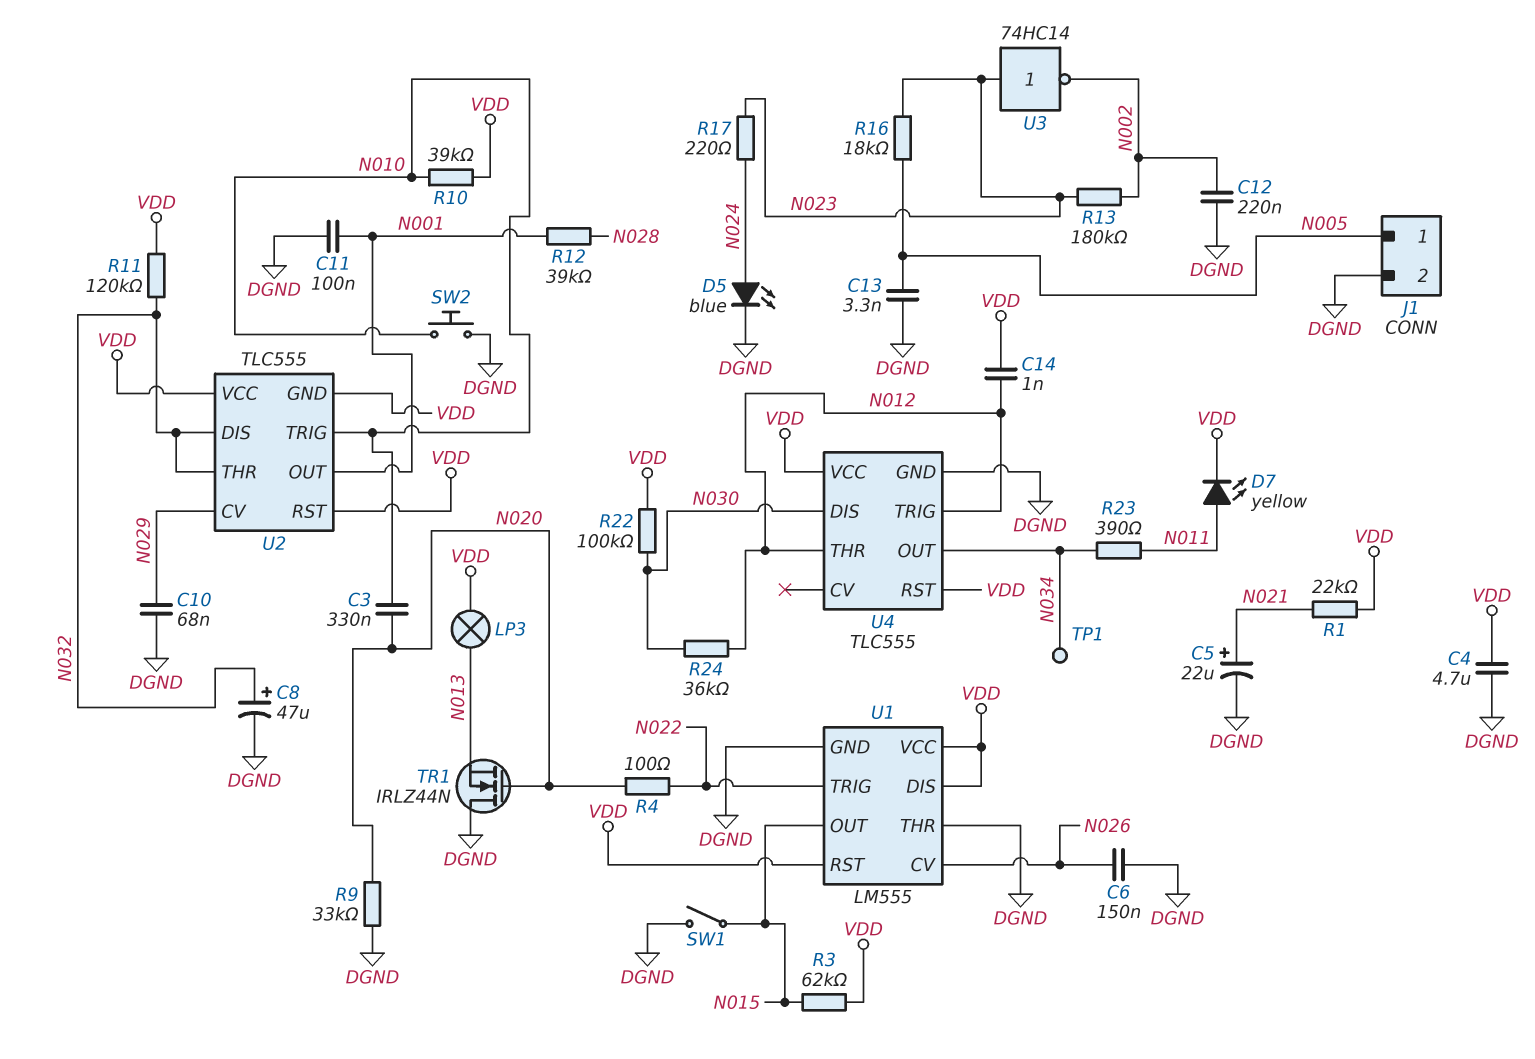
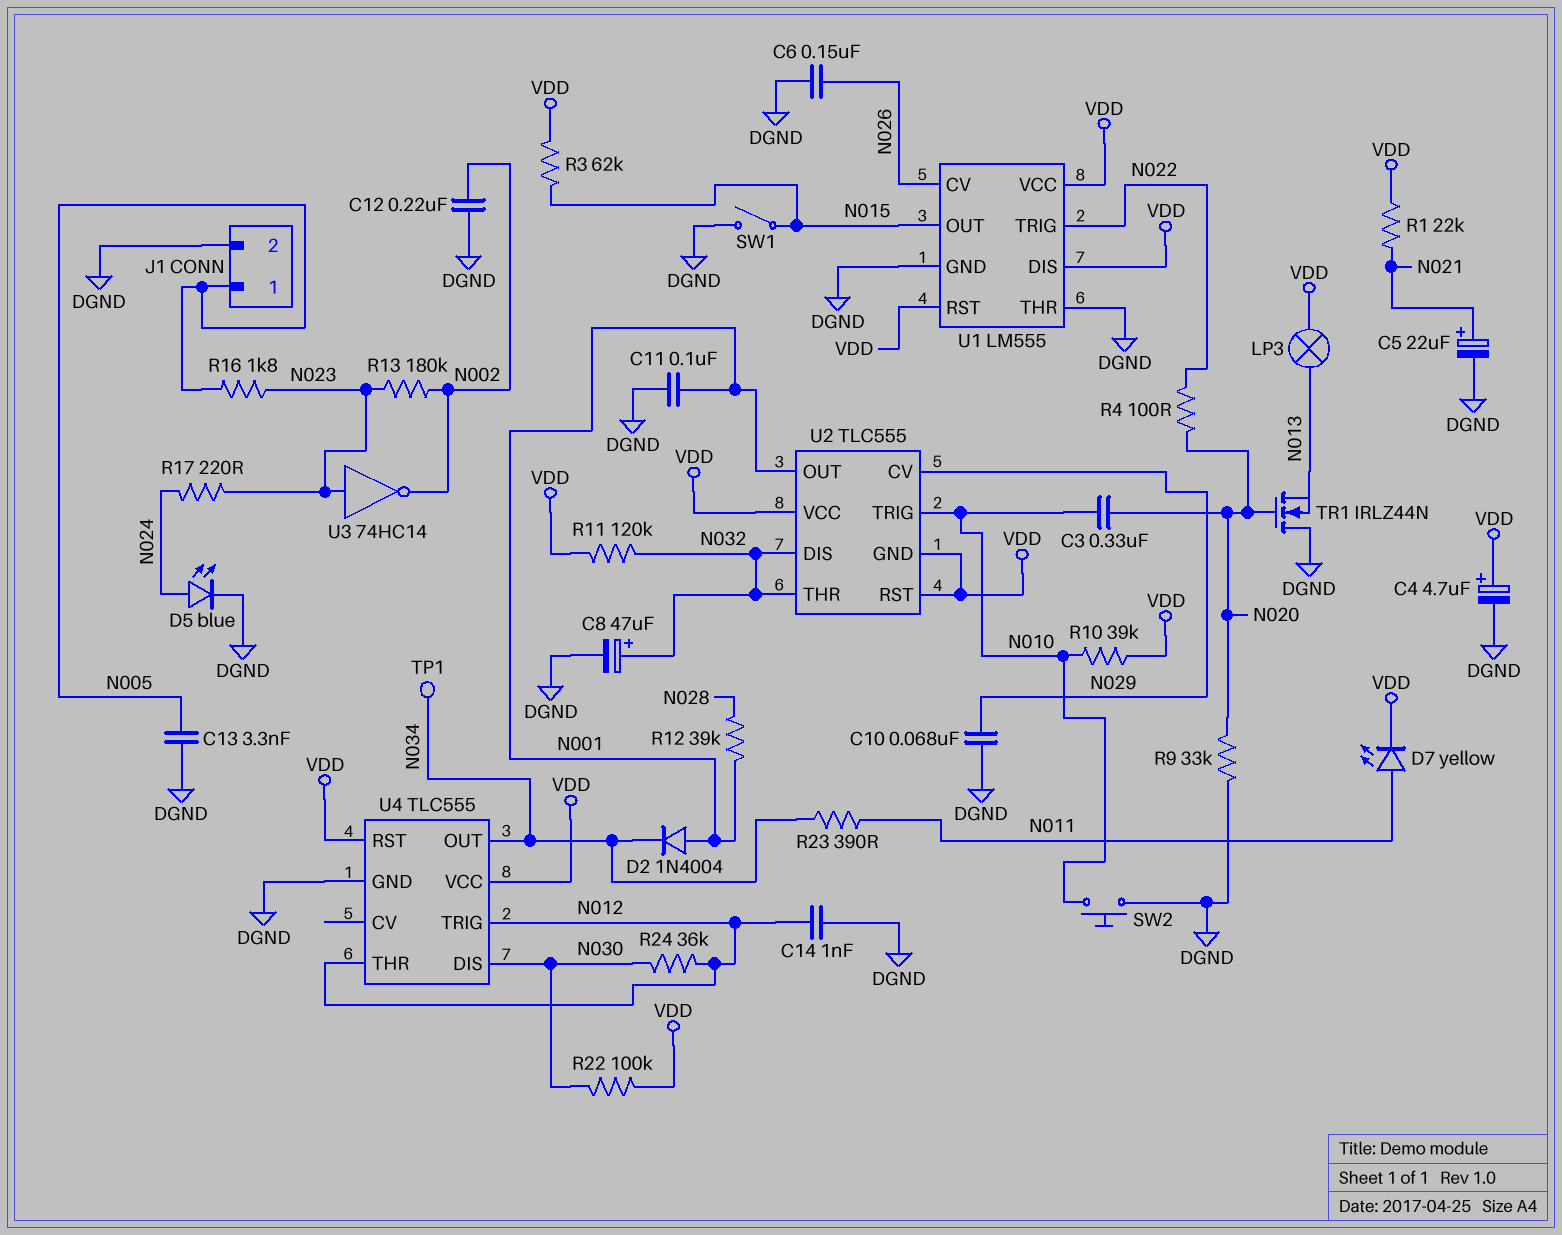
C4: 4.7uF (DGND, VDD) -> 4.7uF (plus VDD, minus DGND)
C14: 1nF (N012, VDD) -> 1nF (DGND, N012)
D2: none -> diode 1N4004 (A N001, K N034)
R16: 18k (N005, N023) -> 1.8k (N005, N023)

